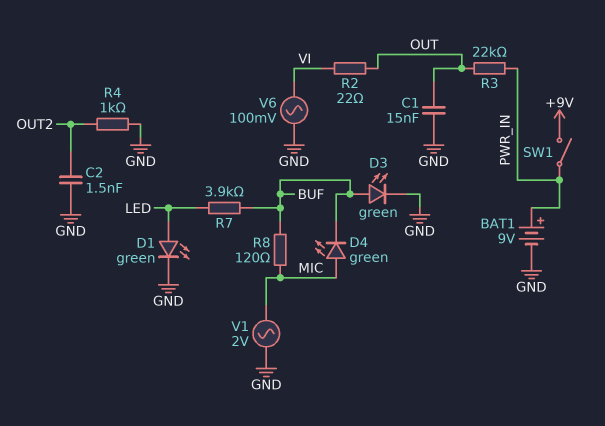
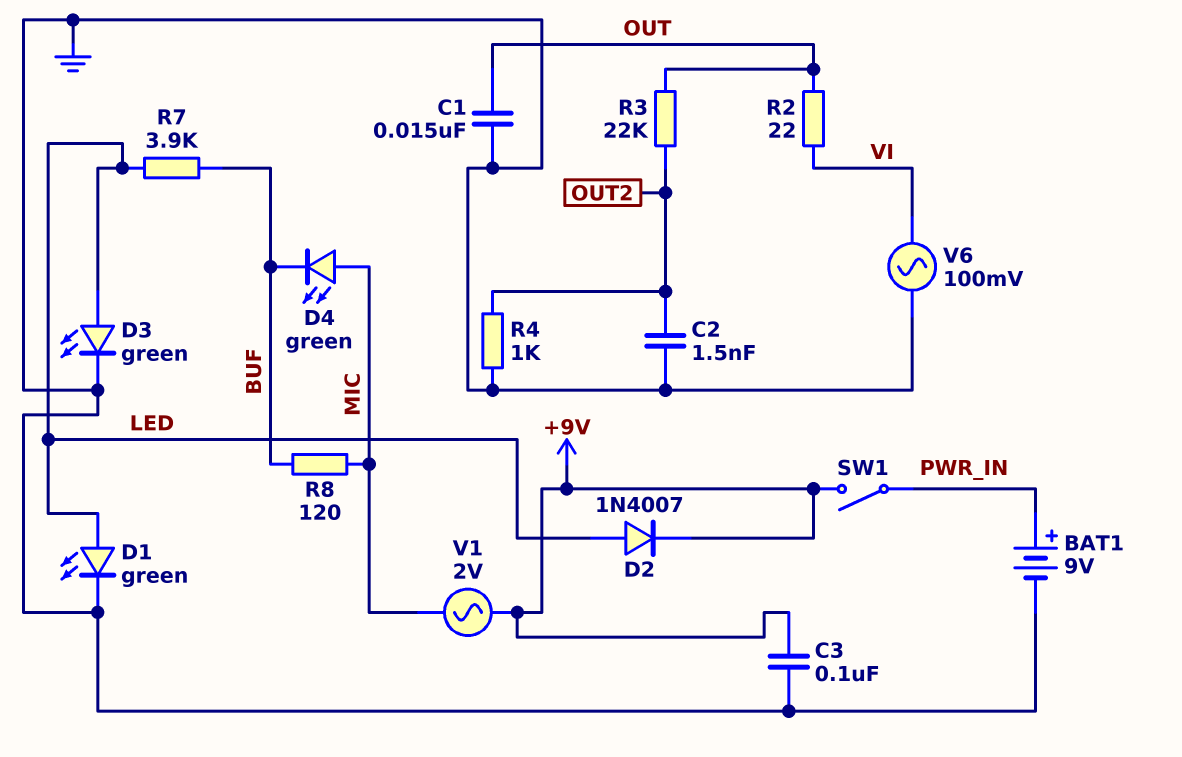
C3: none -> 100nF (+9V, GND)
D2: none -> diode 1N4007 (A LED, K +9V)
D3: LED green (A BUF, K GND) -> LED green (A LED, K GND)
R3: 22k (OUT, PWR_IN) -> 22k (OUT, OUT2)
V1: AC 2V (GND, MIC) -> AC 2V (+9V, MIC)

